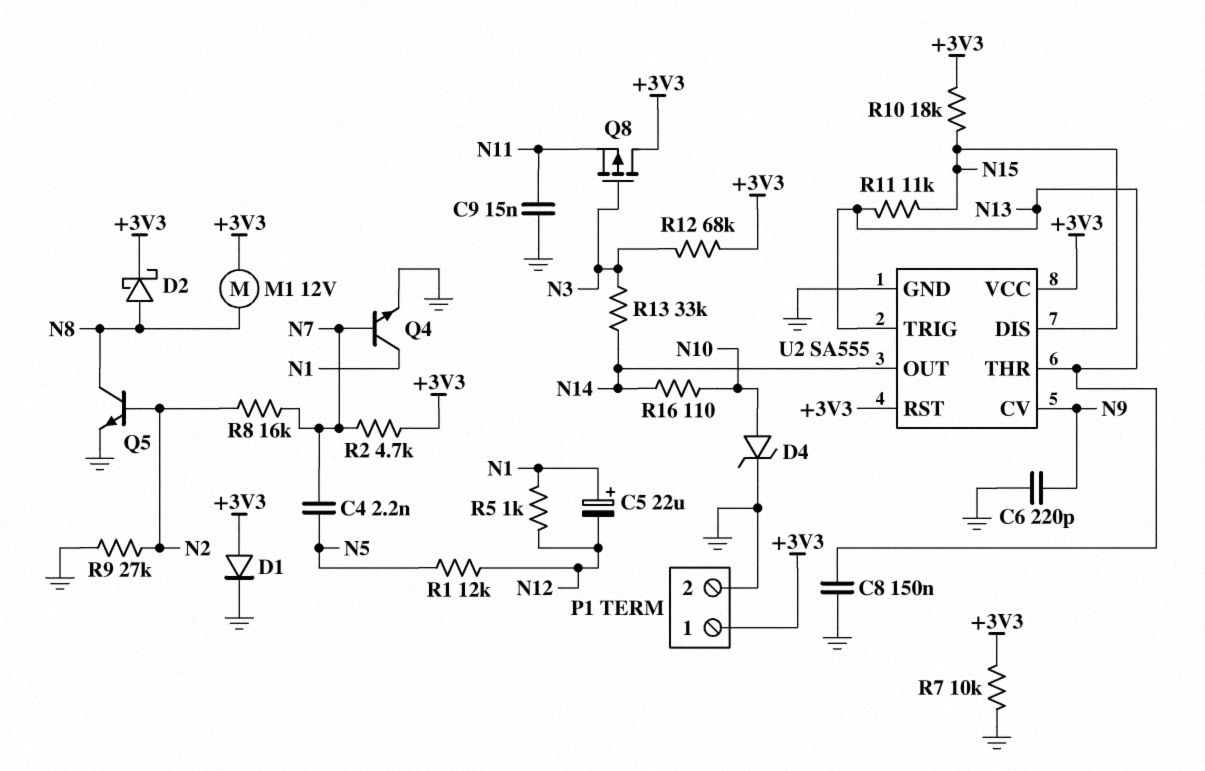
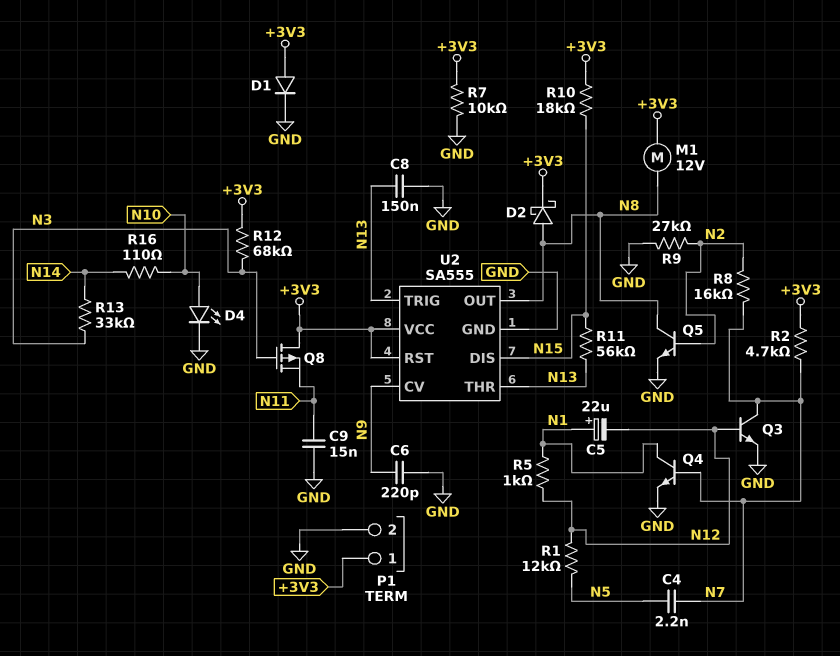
D4: zener (A N10, K GND) -> LED (A N10, K GND)
Q3: none -> NPN (B N12, C N7, E GND)
R11: 11k (N13, N15) -> 56k (N13, N15)
U2 pin OUT: N14 -> N8

